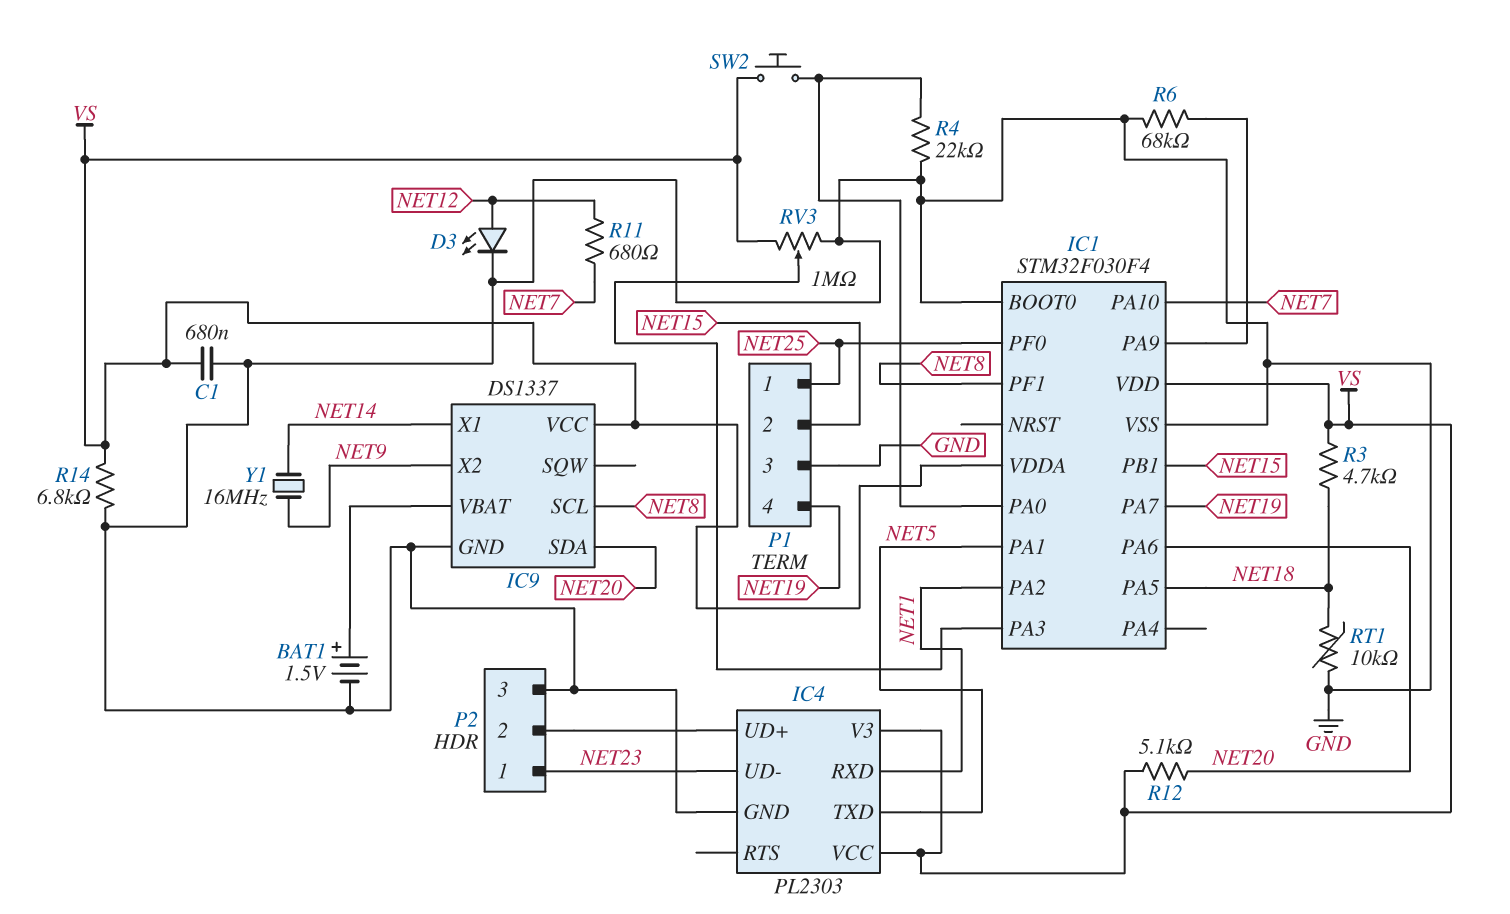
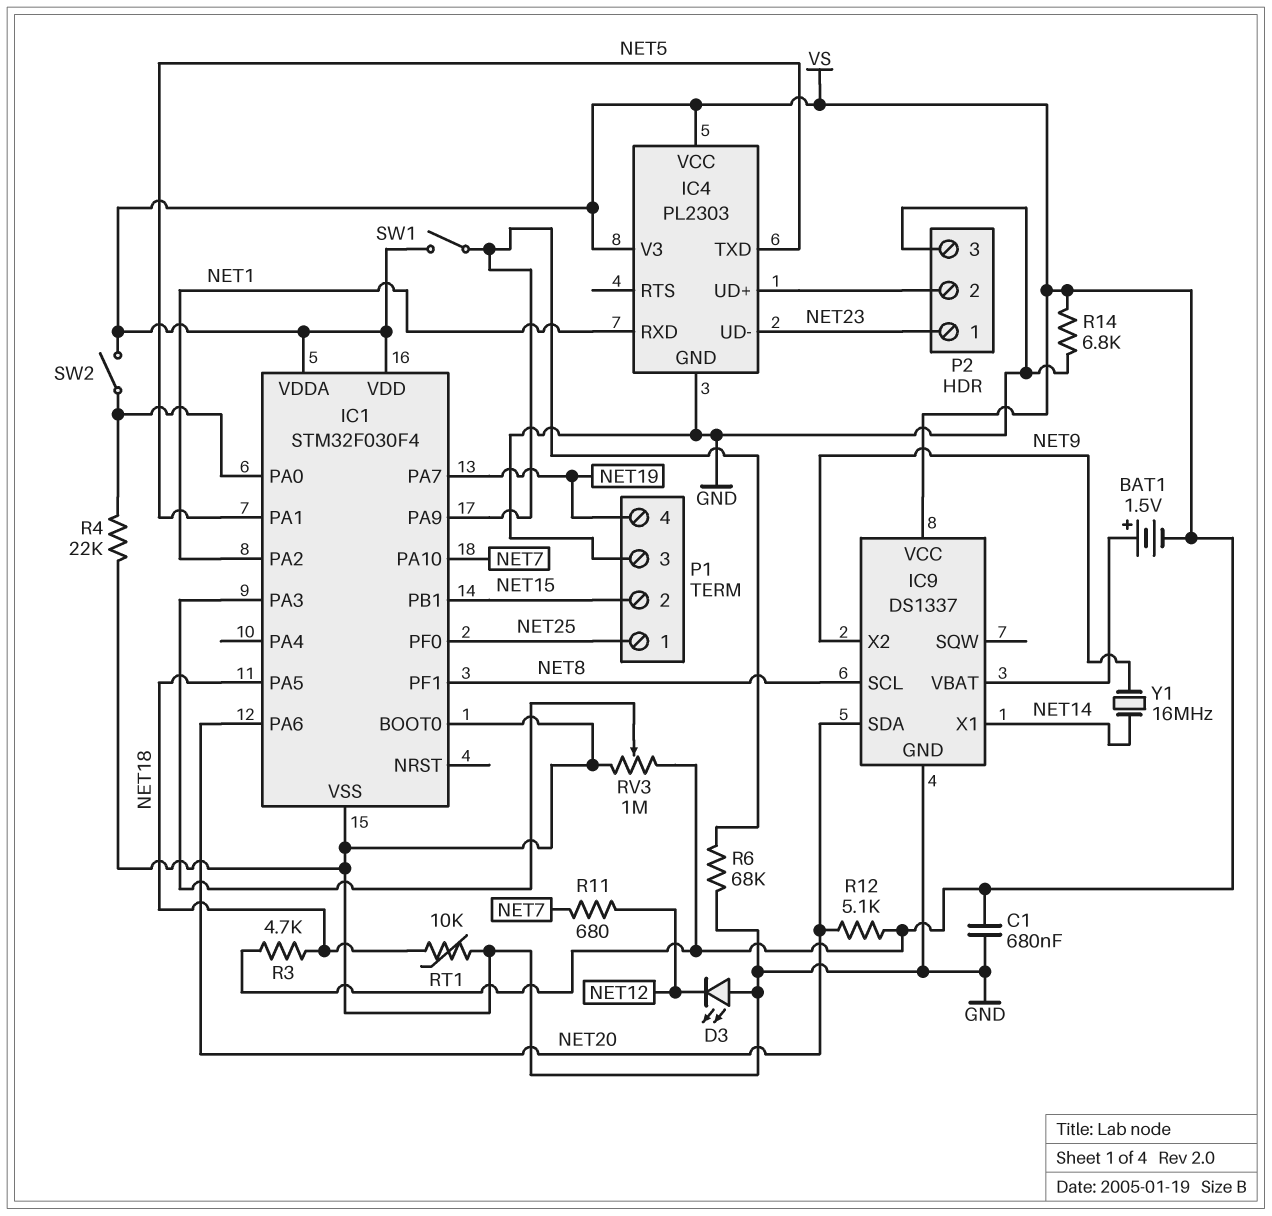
BAT1: 1.5V (plus IC9/VBAT, minus GND) -> 1.5V (plus IC9/VBAT, minus VS)
D3: LED (A NET12, K GND) -> LED (A GND, K NET12)
SW1: none -> switch (IC1/PA9, VS)
SW2: button (IC1/PA0, VS) -> switch (IC1/PA0, VS)

